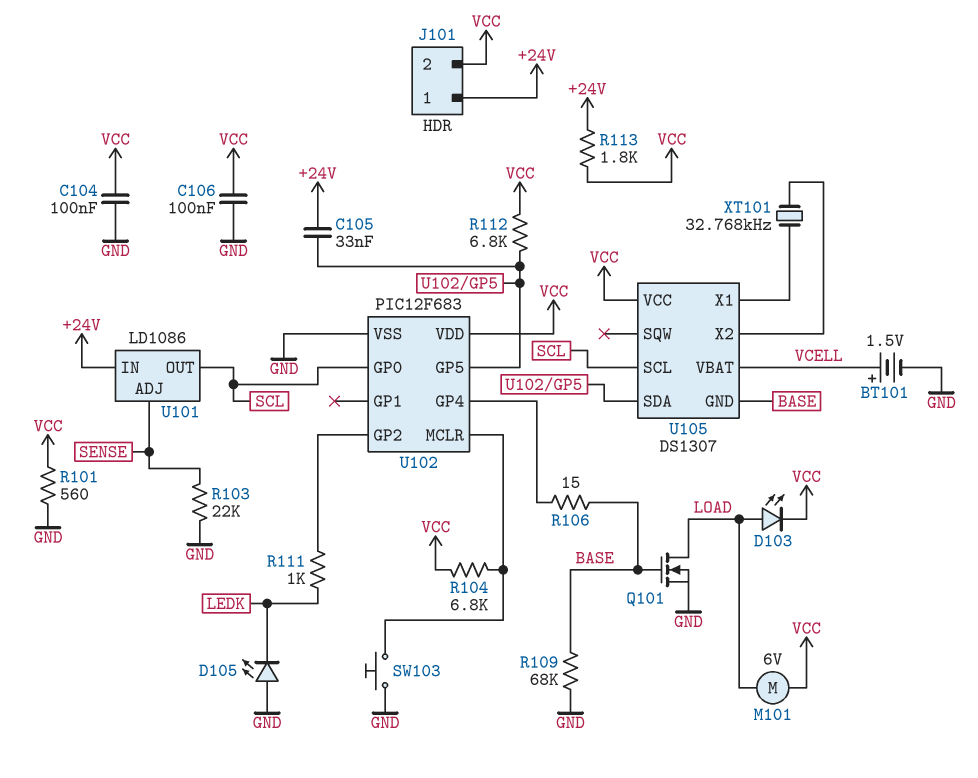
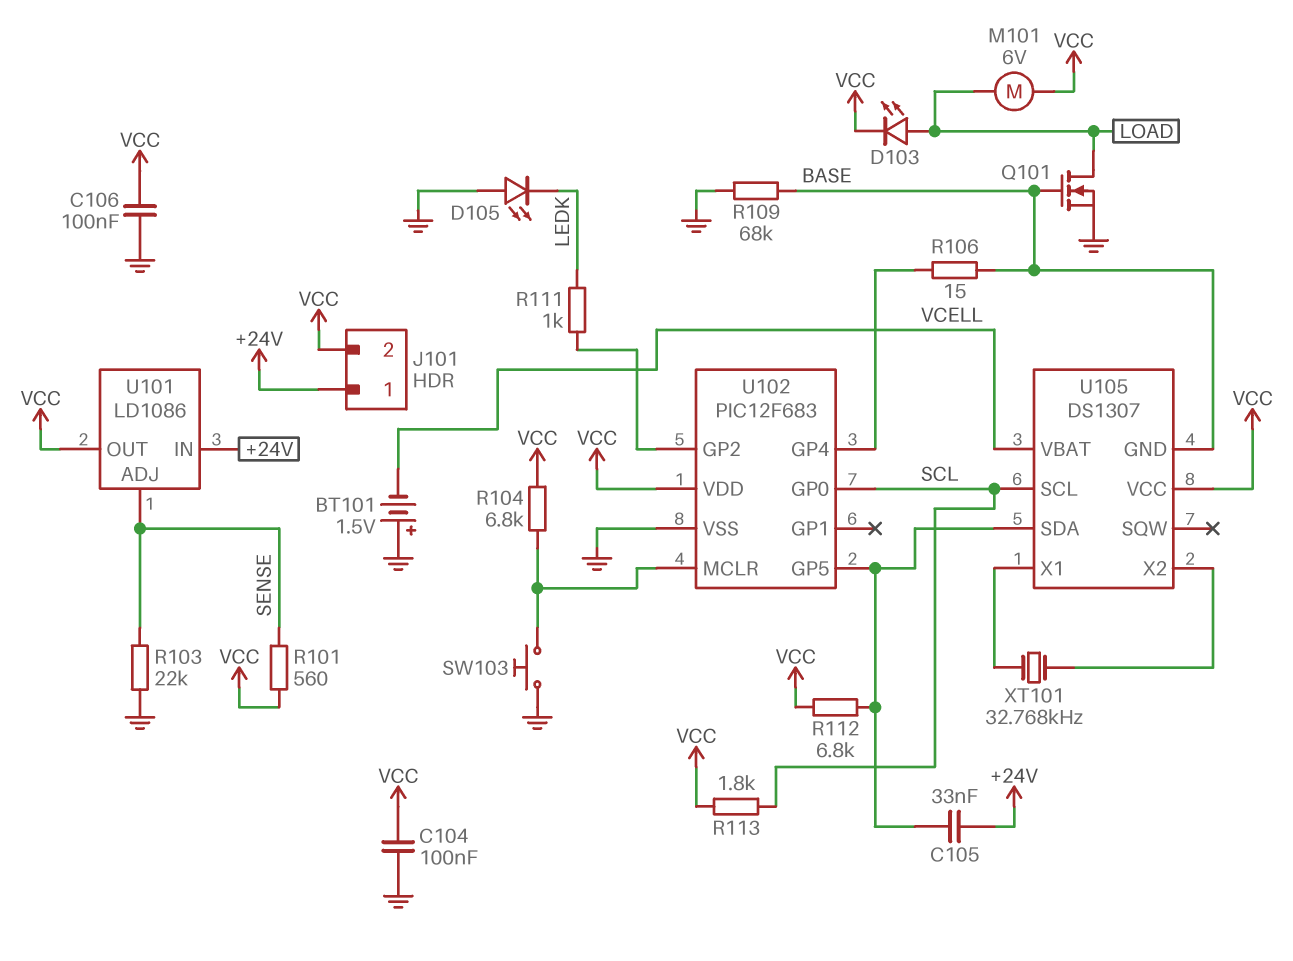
BT101: 1.5V (plus VCELL, minus GND) -> 1.5V (plus GND, minus VCELL)
R101: 560 (GND, VCC) -> 560 (SENSE, VCC)
R113: 1.8k (+24V, VCC) -> 1.8k (SCL, VCC)
U101 pin OUT: SCL -> VCC

